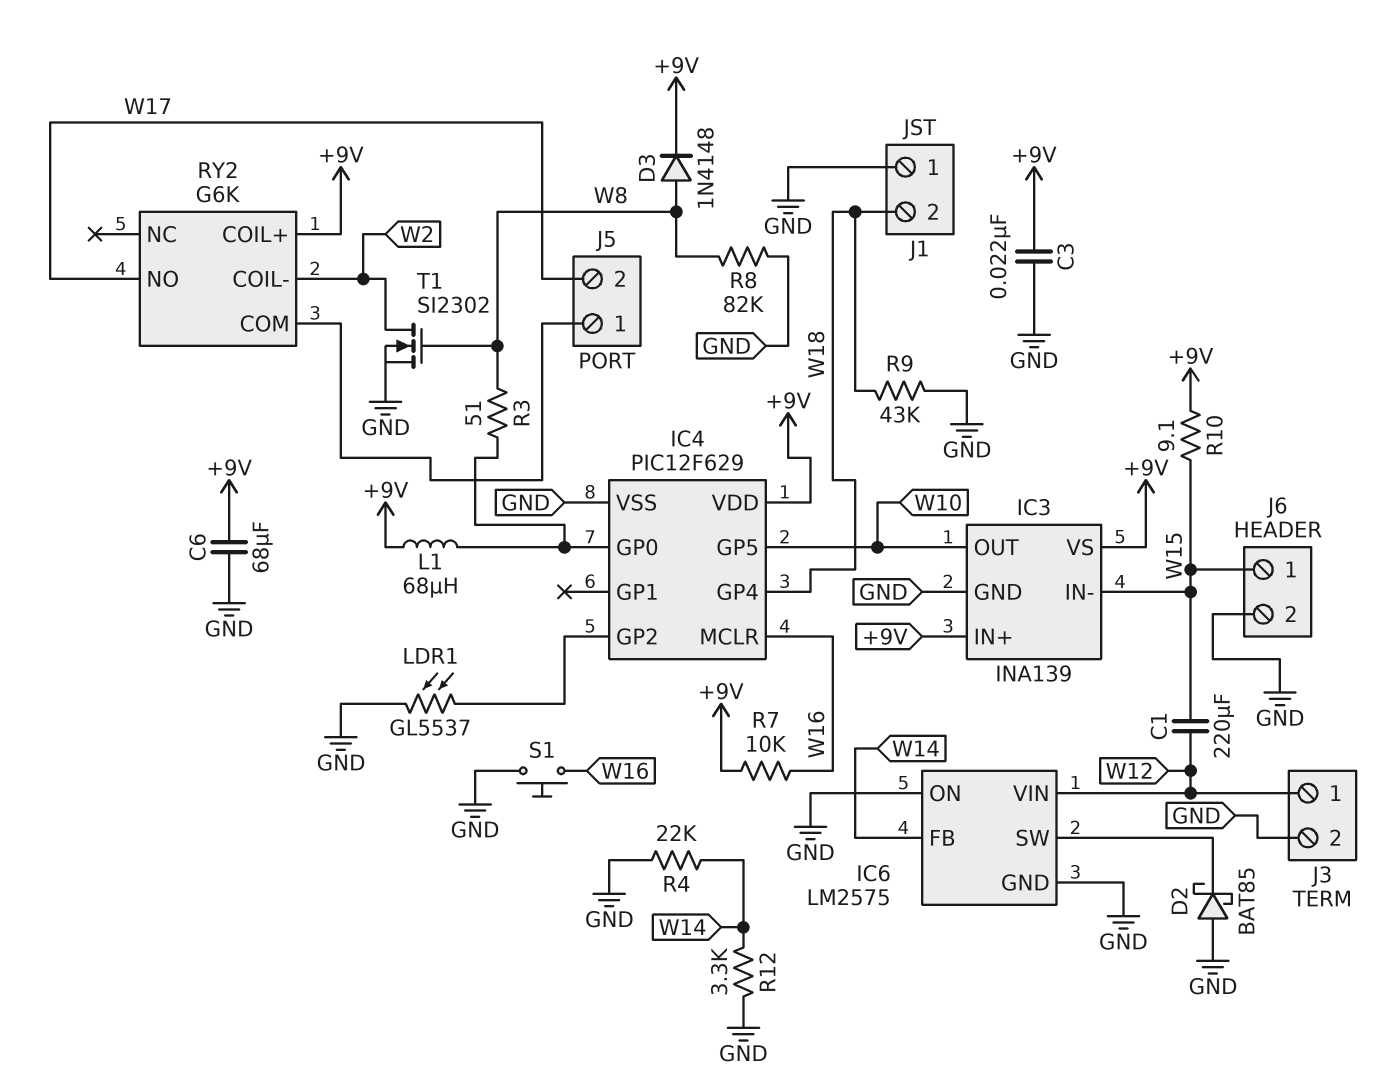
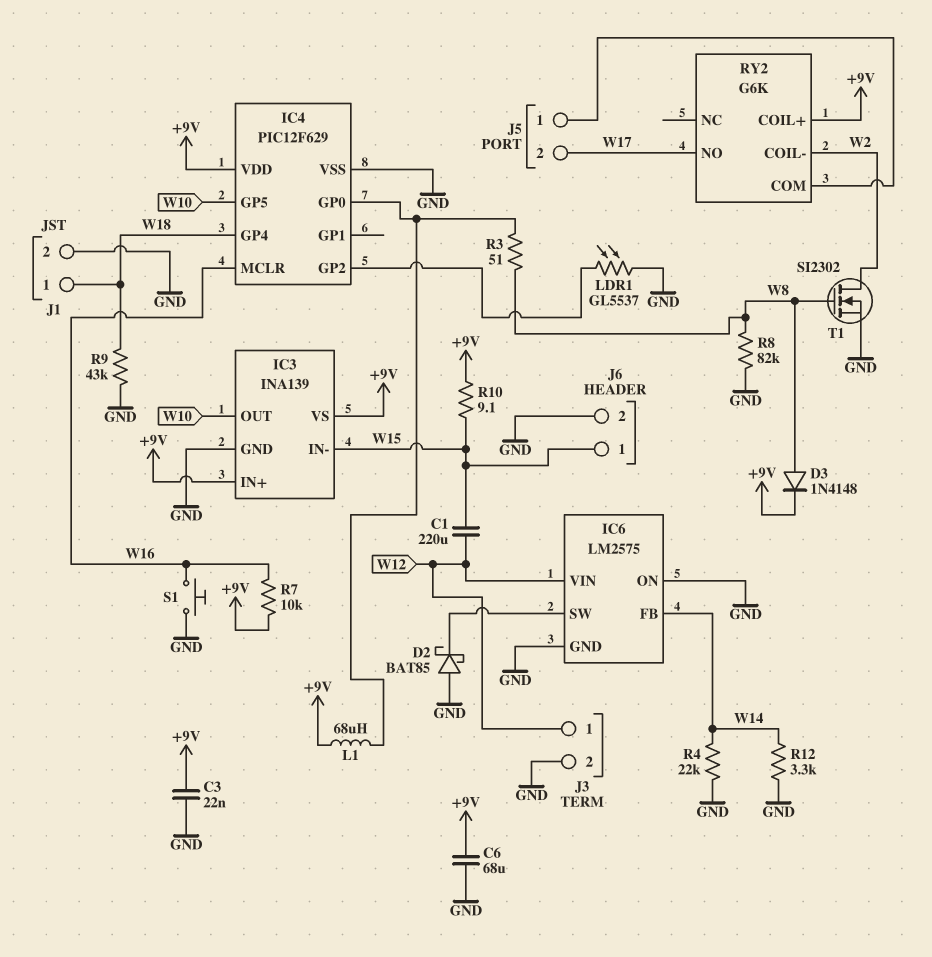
J1 pin 1: GND -> W18
J1 pin 2: W18 -> GND

